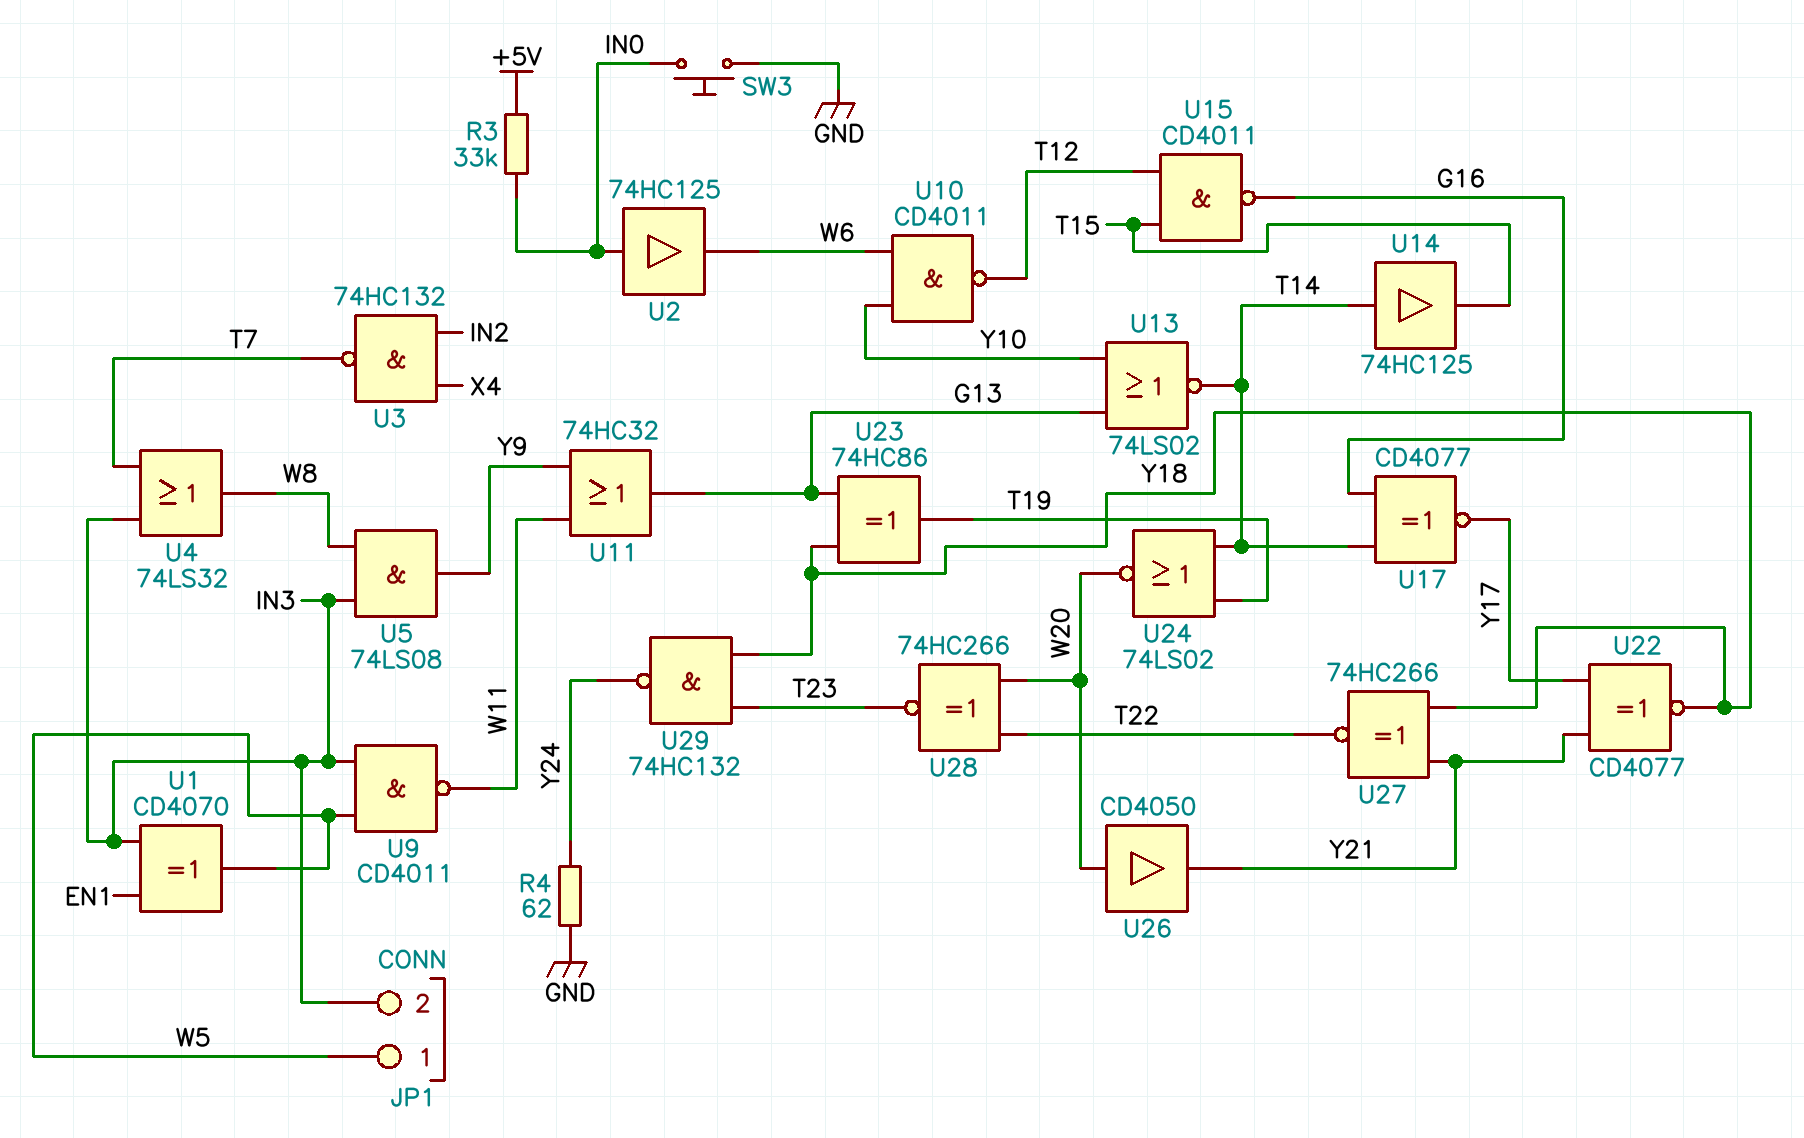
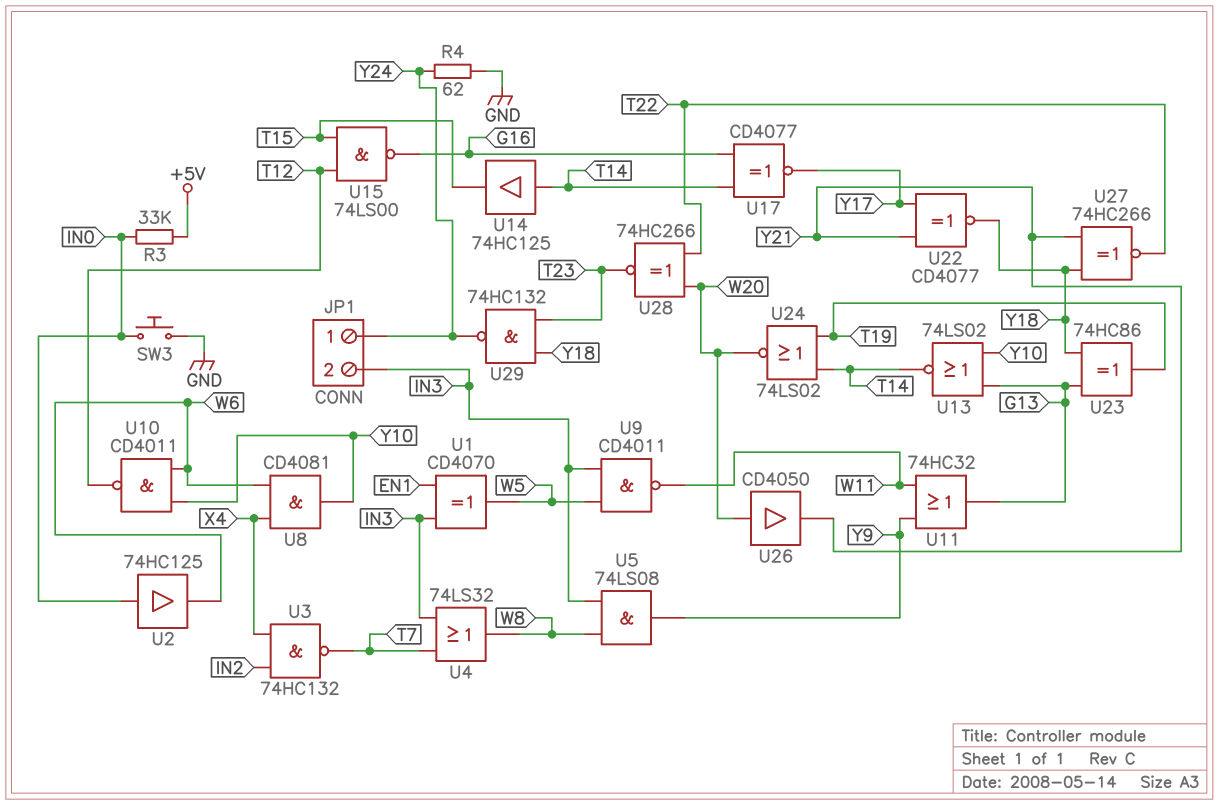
JP1 pin 1: W5 -> Y24
U8: none -> AND CD4081 (in W6, in X4, out Y10)
U15: NAND CD4011 (in T12, in T15, out G16) -> NAND 74LS00 (in T12, in T15, out G16)

